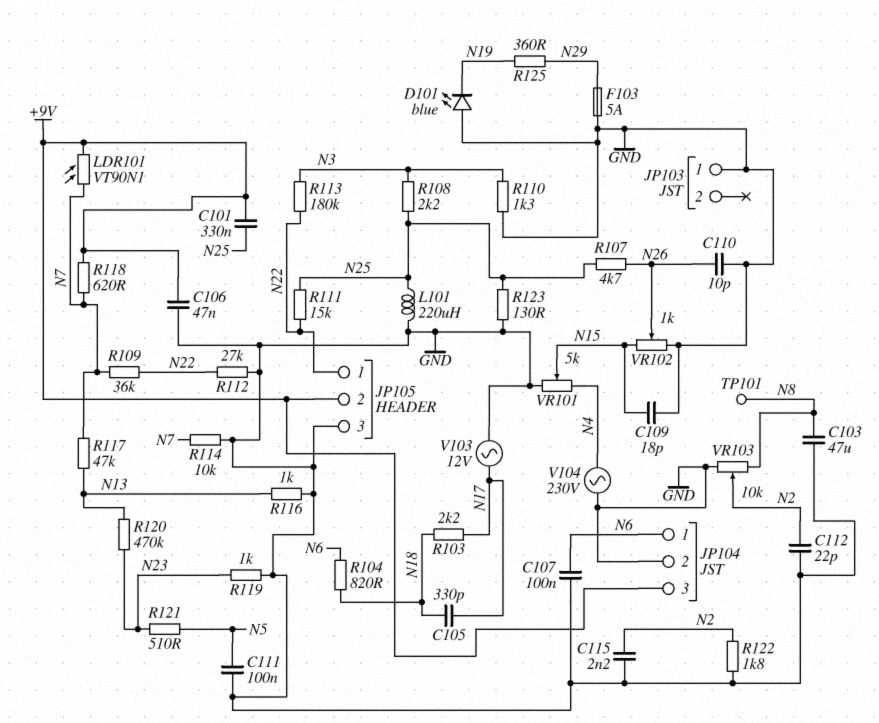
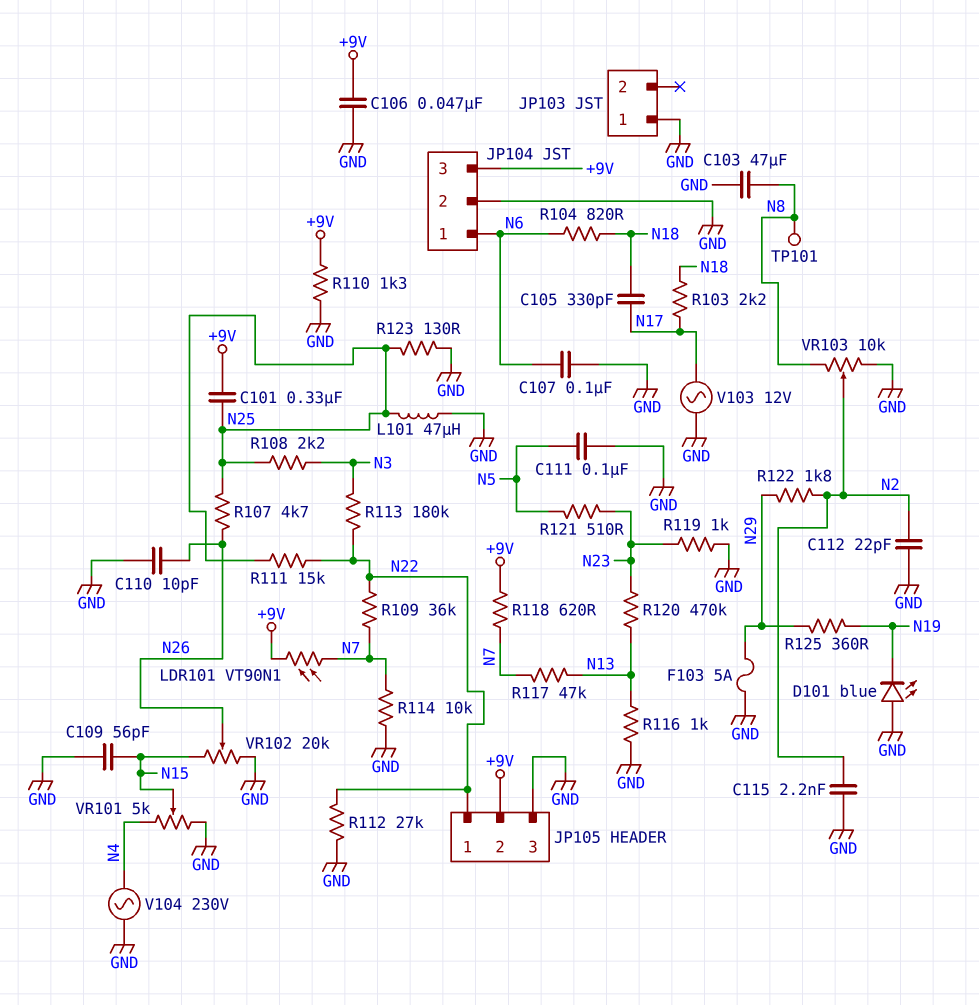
C109: 18pF (GND, N15) -> 56pF (GND, N15)
L101: 220uH (GND, N25) -> 47uH (GND, N25)
R110: 1.3k (GND, N3) -> 1.3k (+9V, GND)
R122: 1.8k (GND, N2) -> 1.8k (N2, N29)
VR102: 1k (GND, N15, wiper N26) -> 20k (GND, N15, wiper N26)

